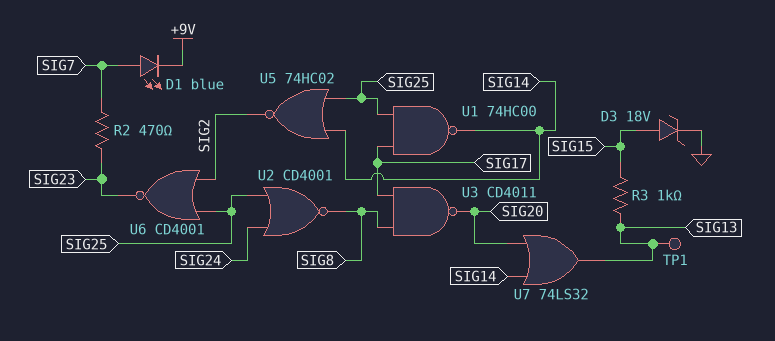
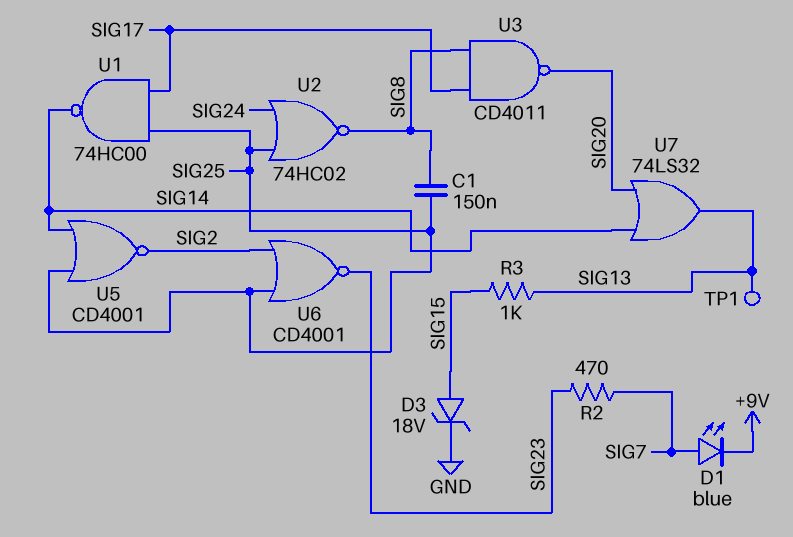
C1: none -> 150nF (SIG8, SIG25)
U2: NOR CD4001 (in SIG24, in SIG25, out SIG8) -> NOR 74HC02 (in SIG24, in SIG25, out SIG8)
U5: NOR 74HC02 (in SIG14, in SIG25, out SIG2) -> NOR CD4001 (in SIG14, in SIG25, out SIG2)

